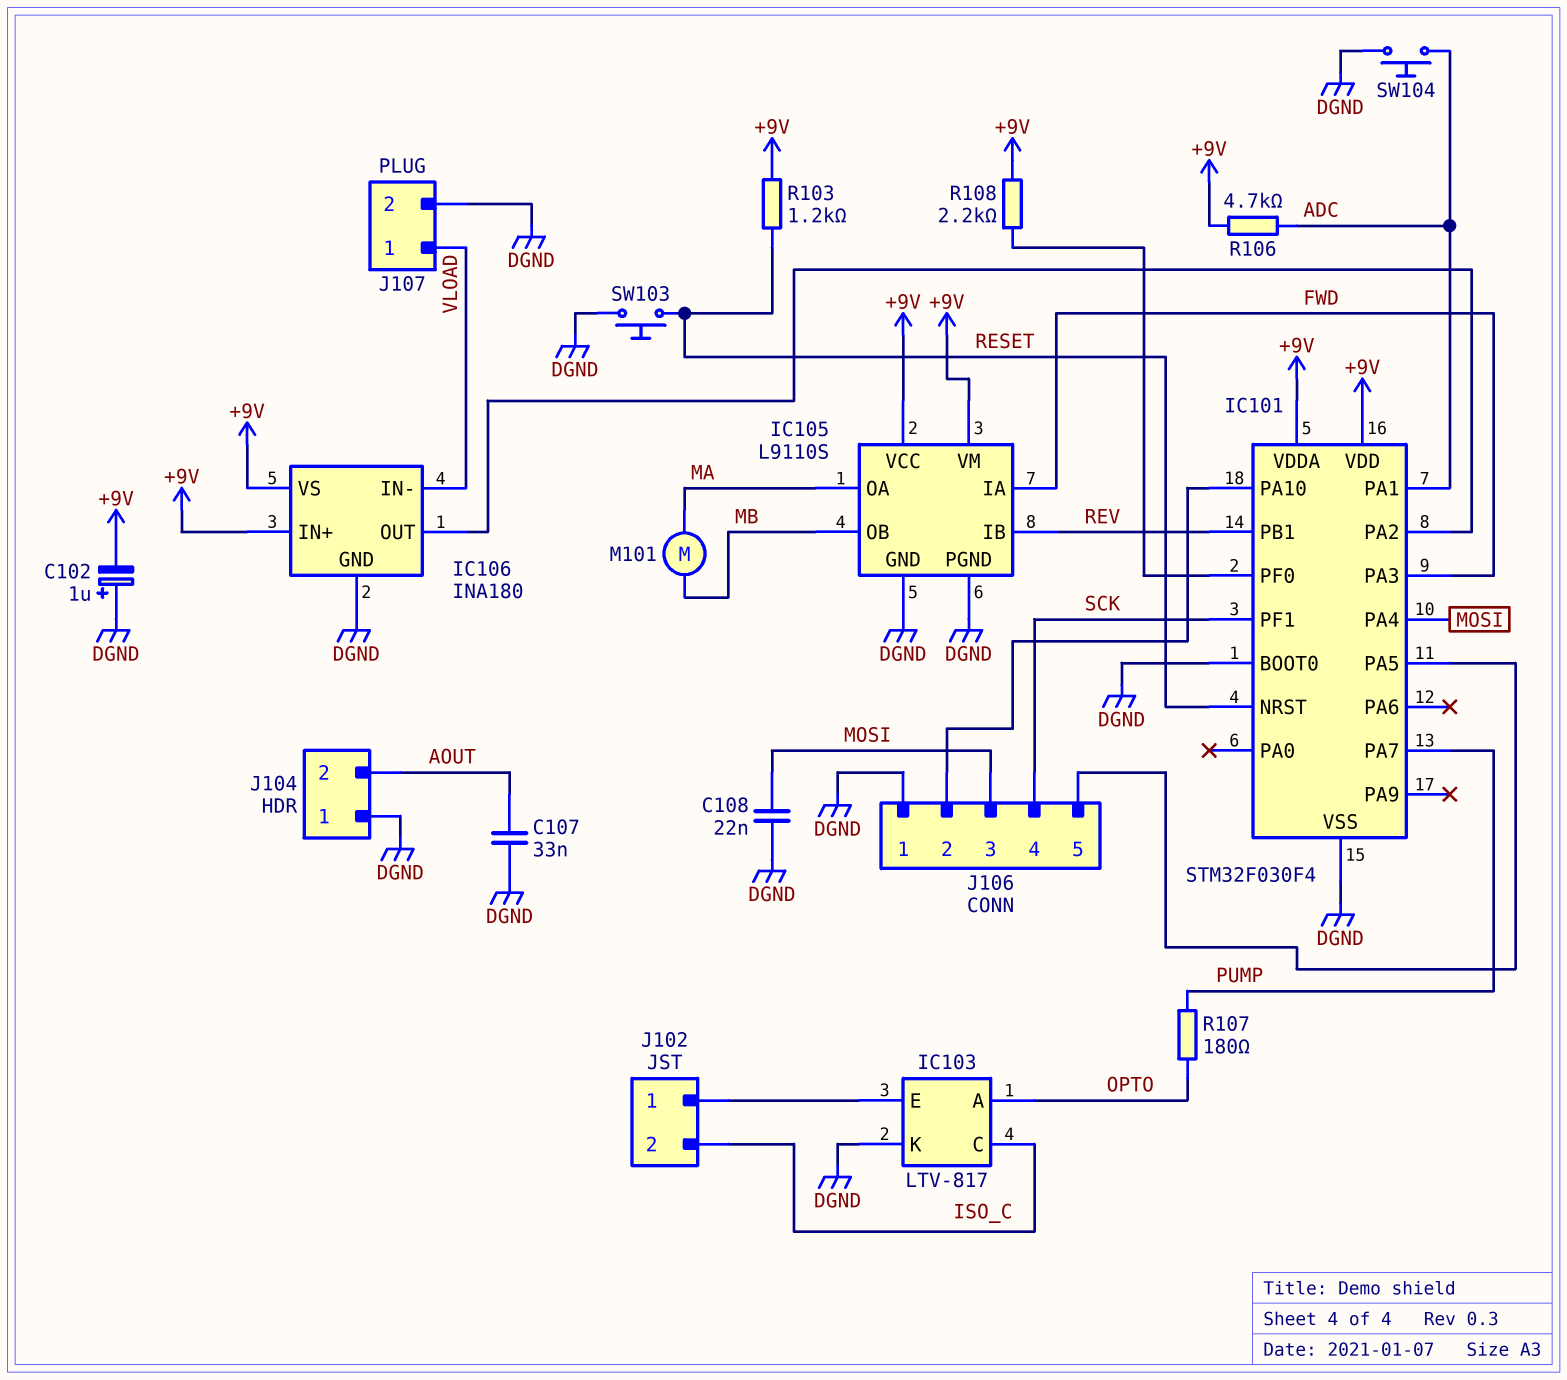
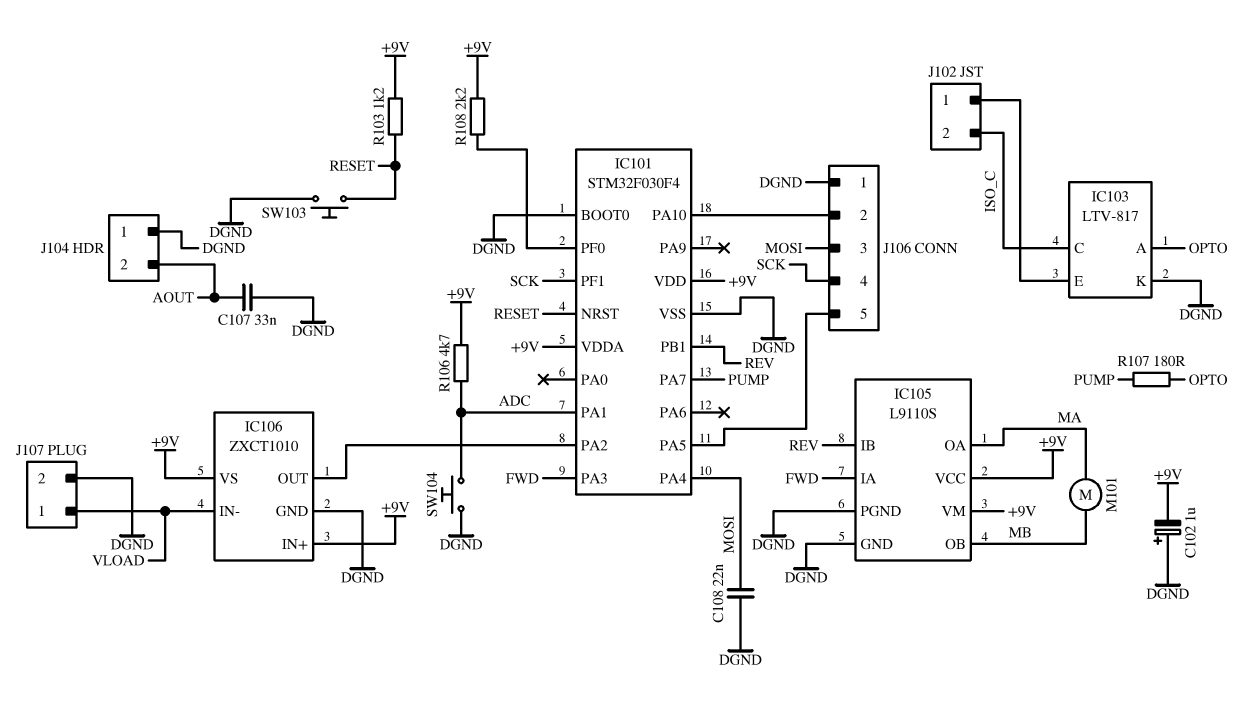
IC106: INA180 -> ZXCT1010

